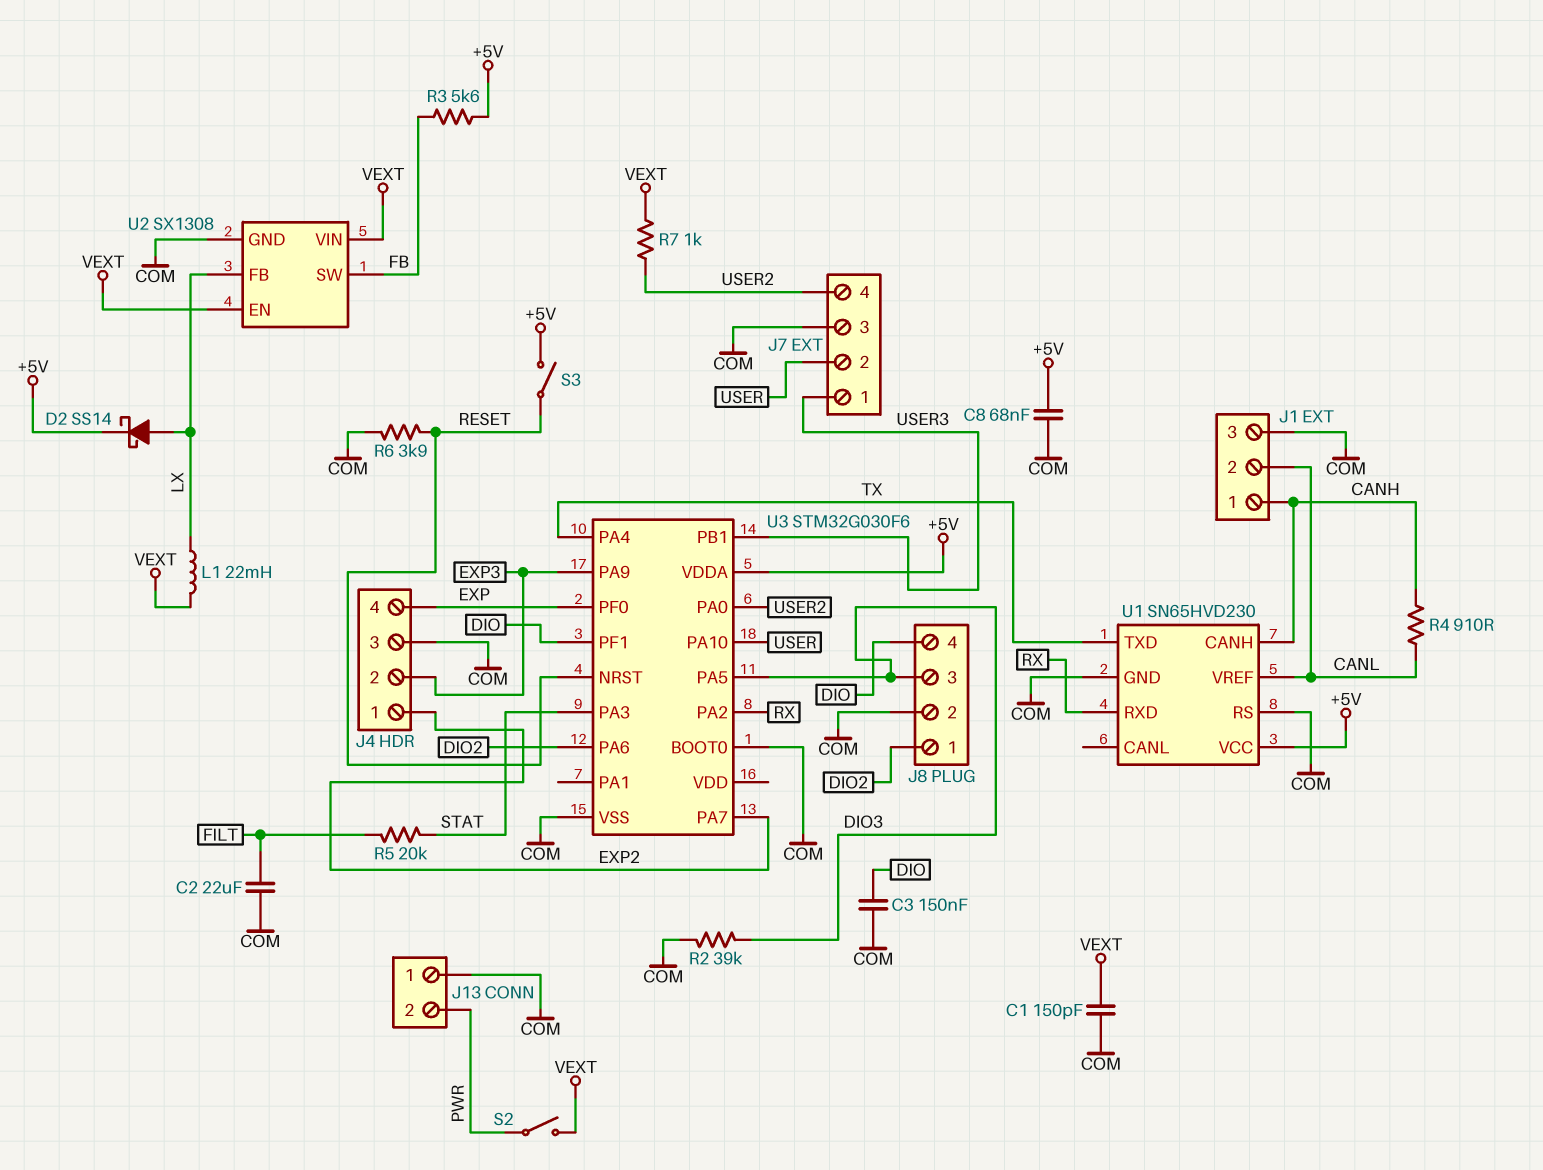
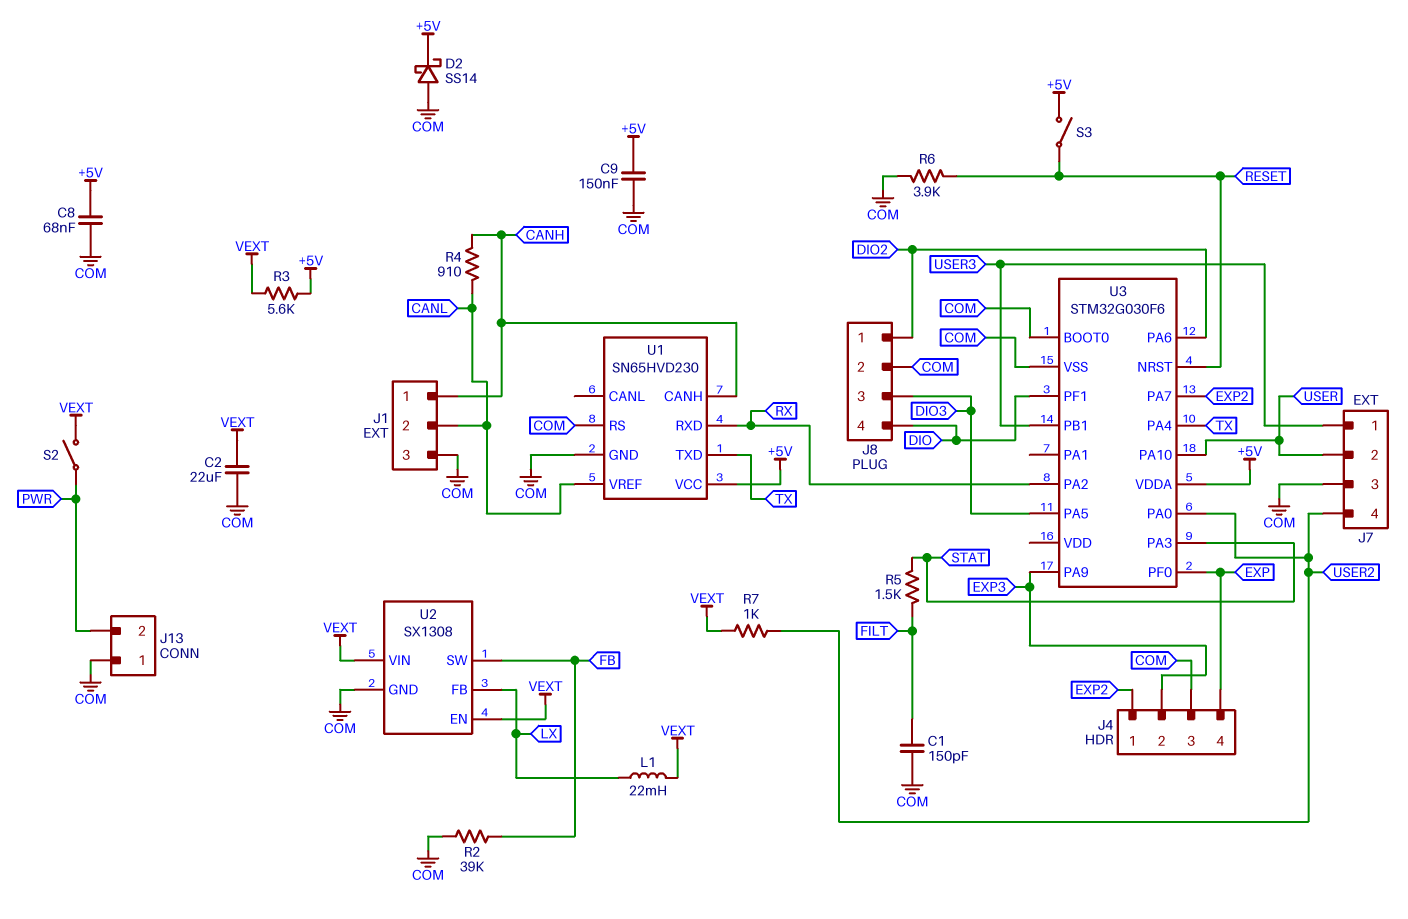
C1: 150pF (COM, VEXT) -> 150pF (COM, FILT)
C2: 22uF (COM, FILT) -> 22uF (COM, VEXT)
C3: 150nF (COM, DIO) -> none
C9: none -> 150nF (+5V, COM)
D2: schottky SS14 (A LX, K +5V) -> schottky SS14 (A COM, K +5V)
R2: 39k (COM, DIO3) -> 39k (COM, FB)
R3: 5.6k (+5V, FB) -> 5.6k (+5V, VEXT)
R5: 20k (FILT, STAT) -> 1.5k (FILT, STAT)

